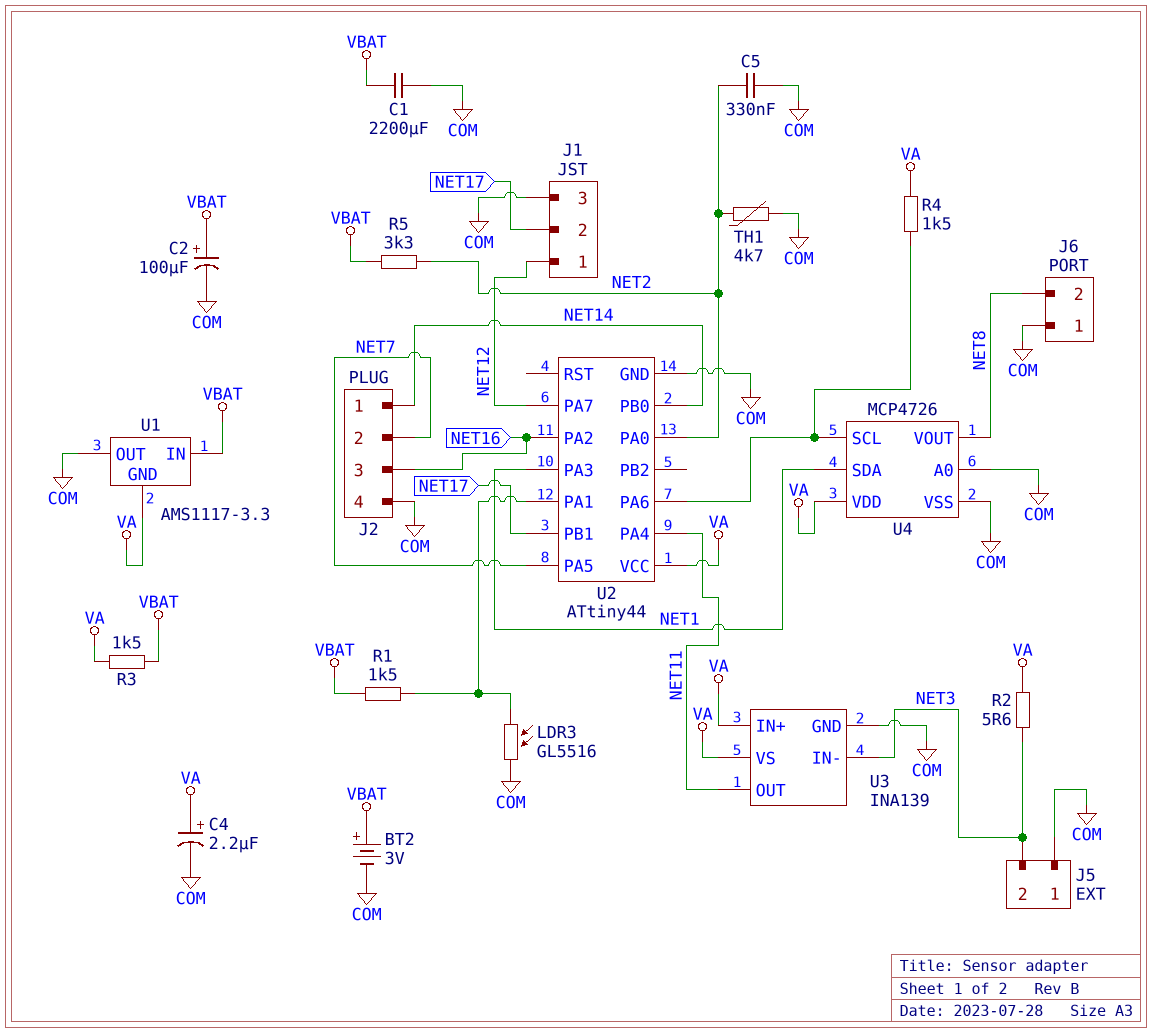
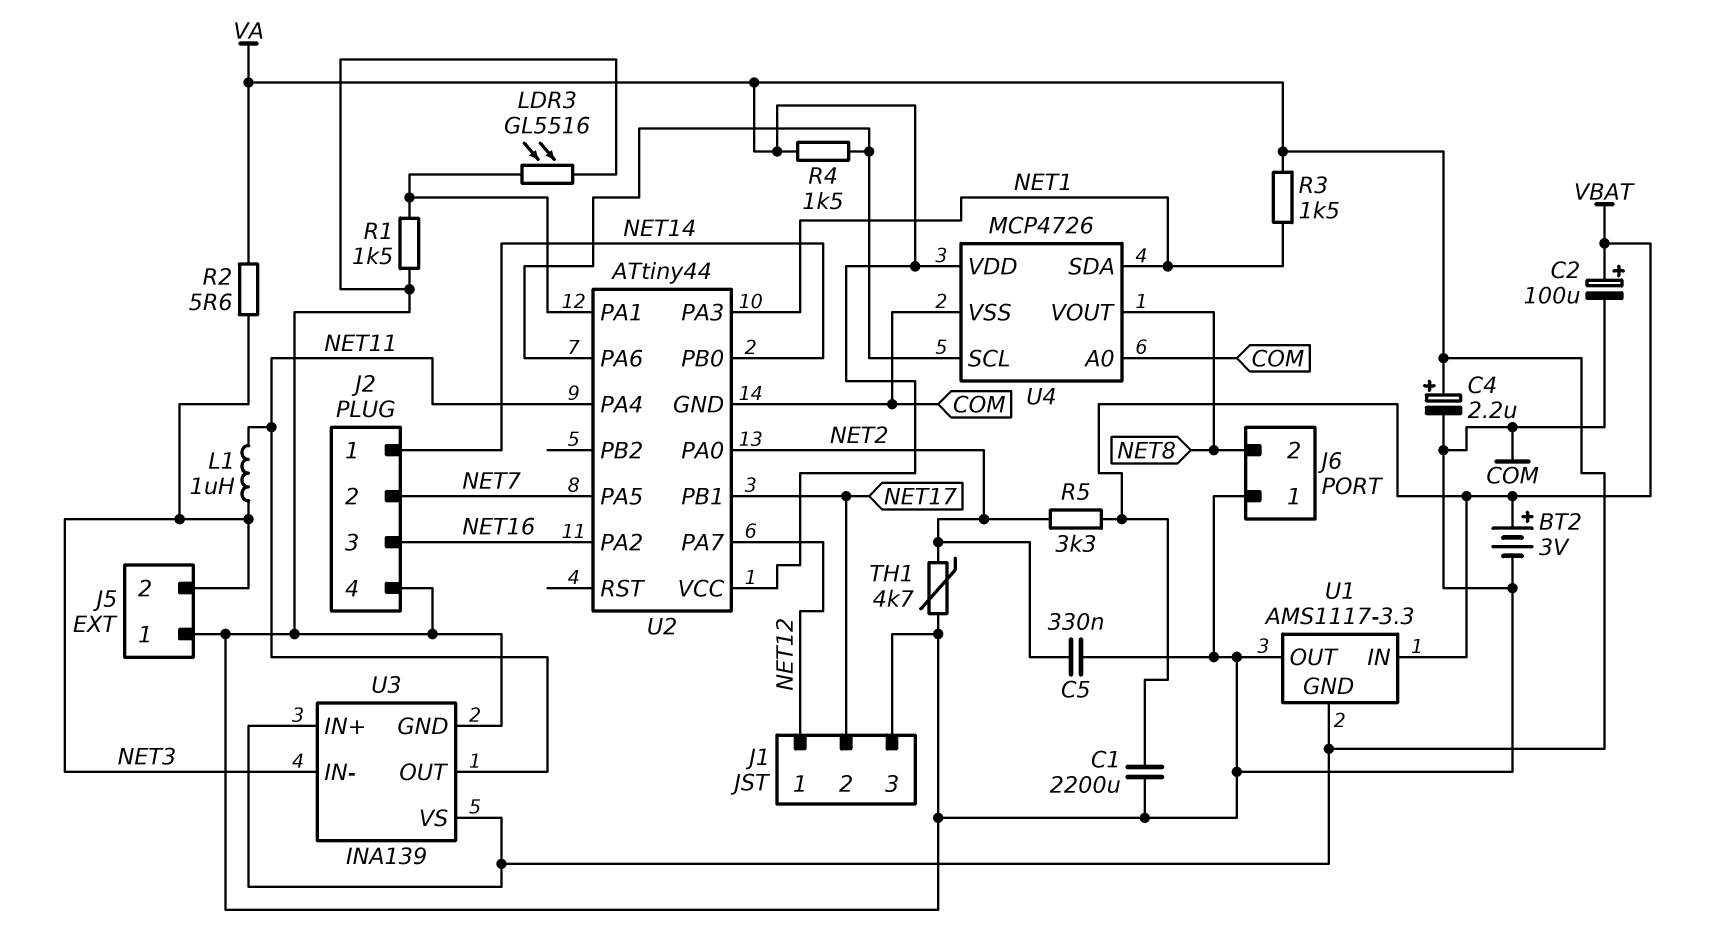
L1: none -> 1uH (NET3, NET11)
R1: 1.5k (U2/PA1, VBAT) -> 1.5k (COM, U2/PA1)
R3: 1.5k (VA, VBAT) -> 1.5k (NET1, VA)

